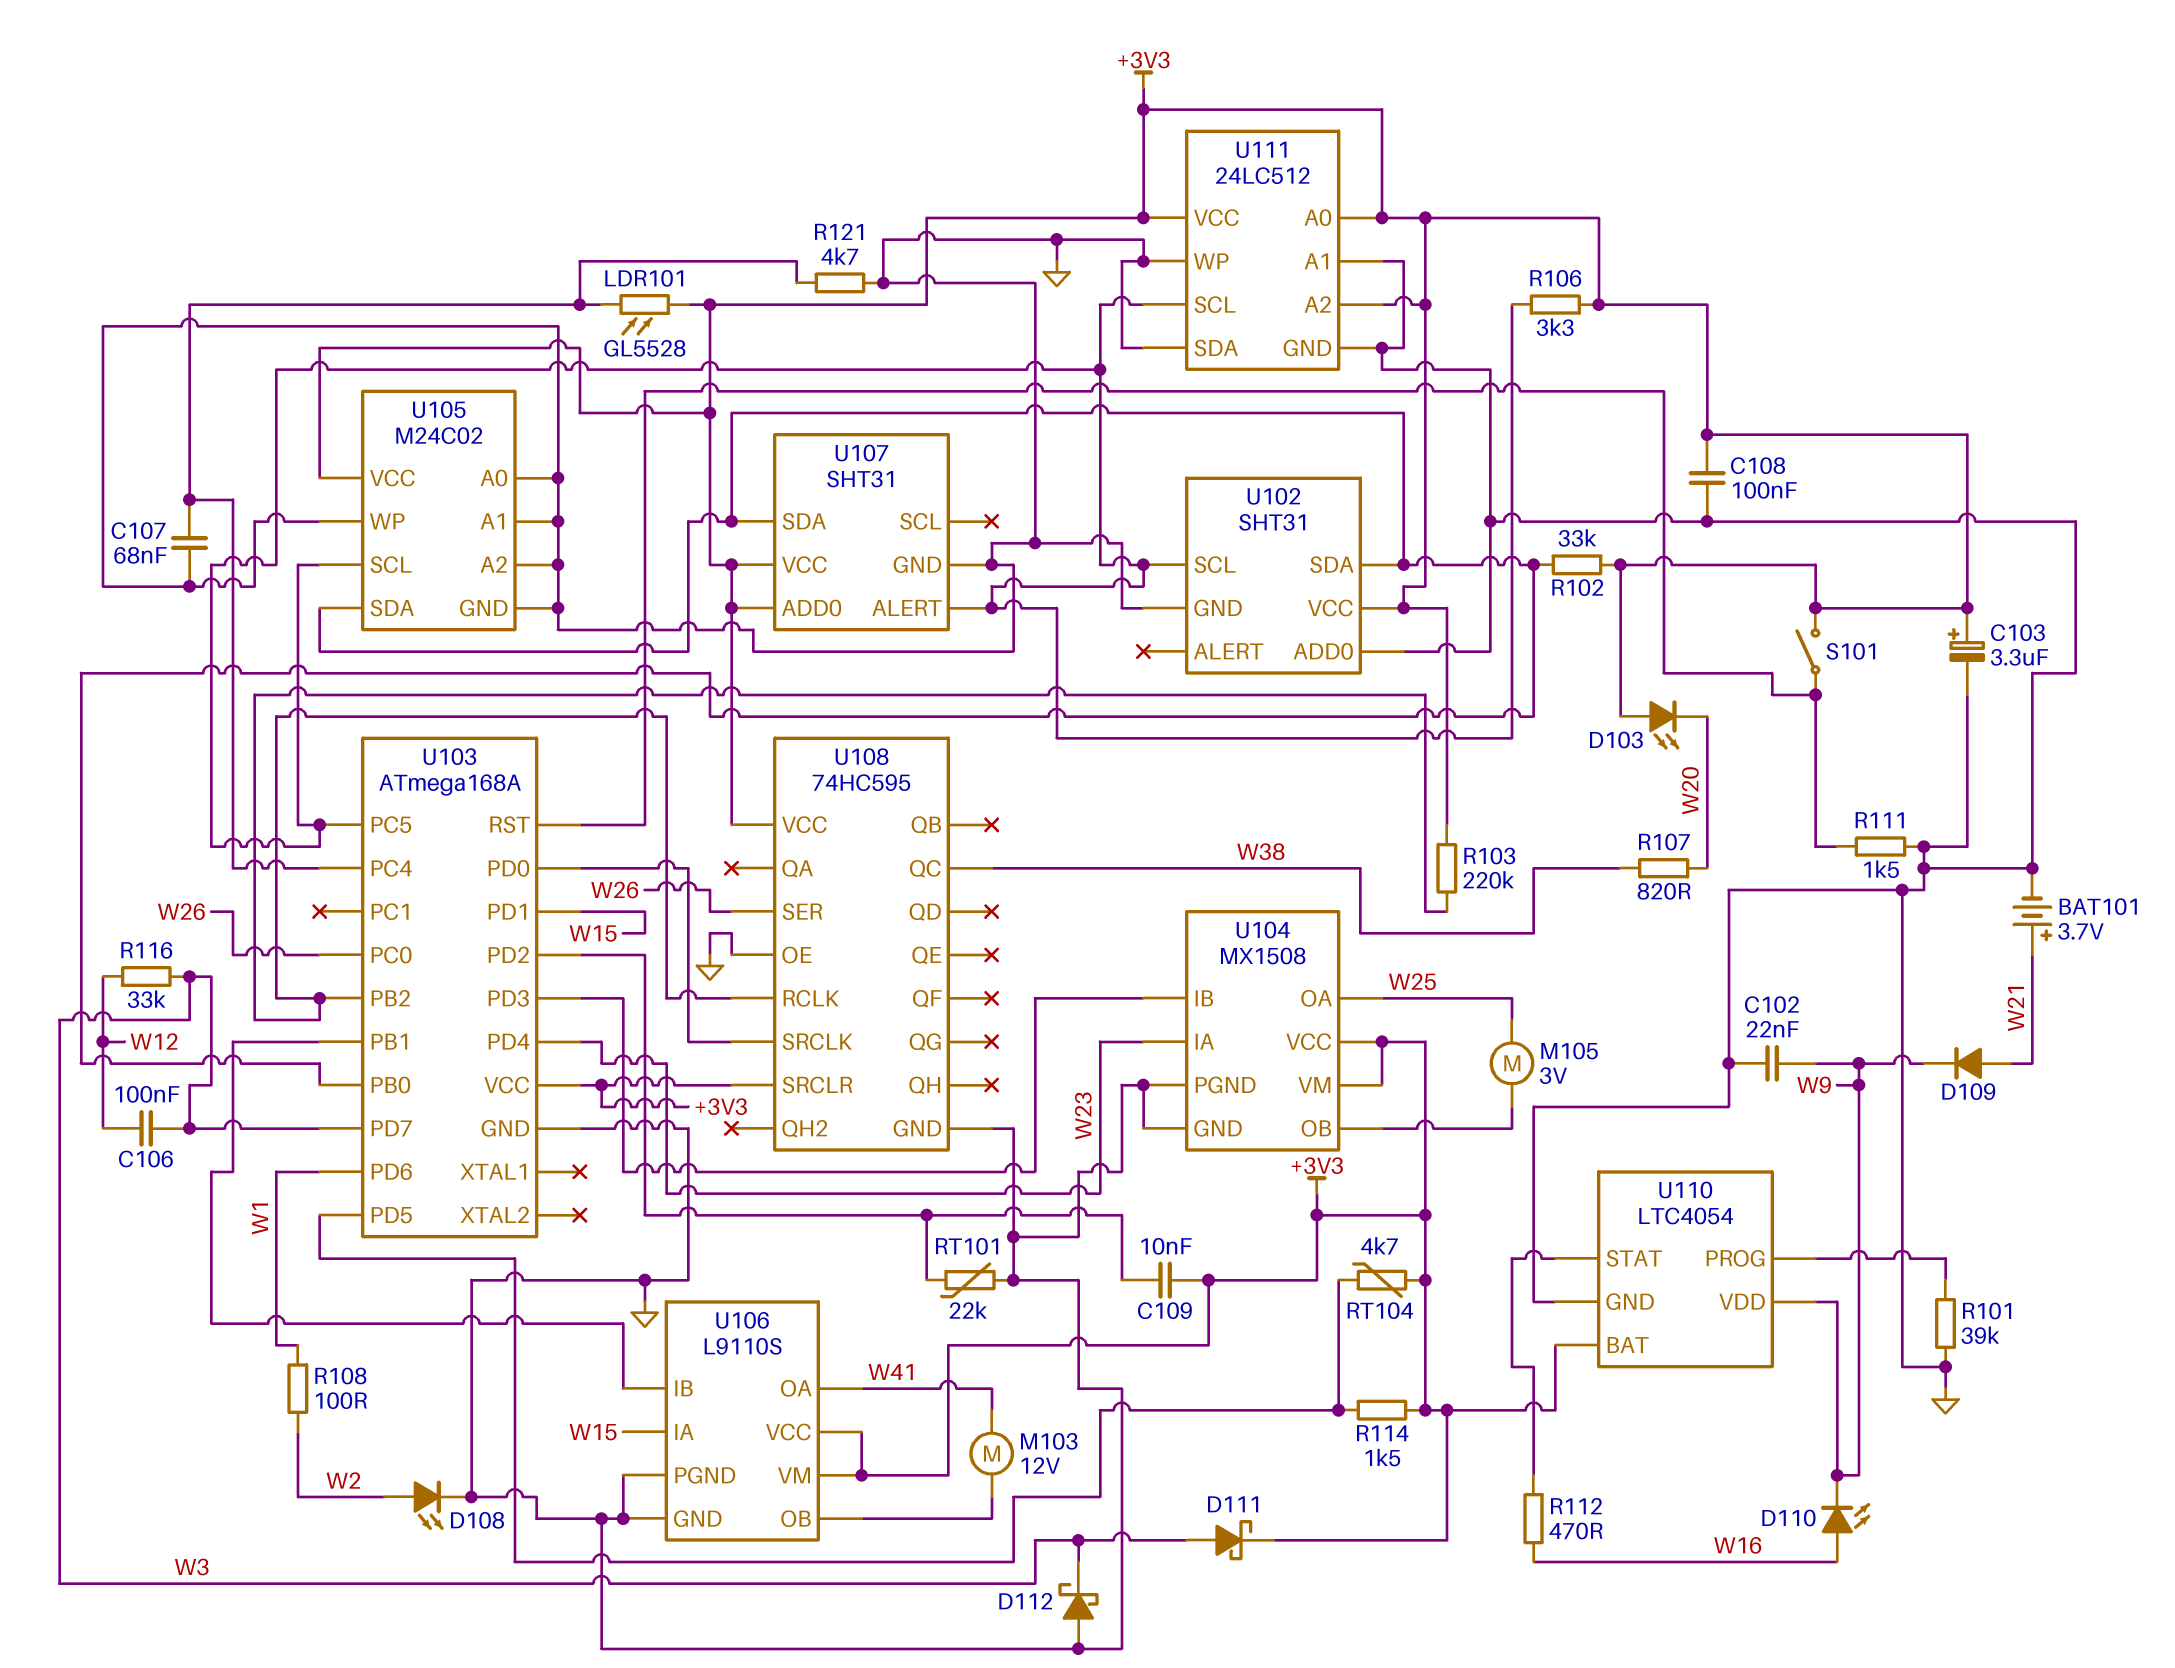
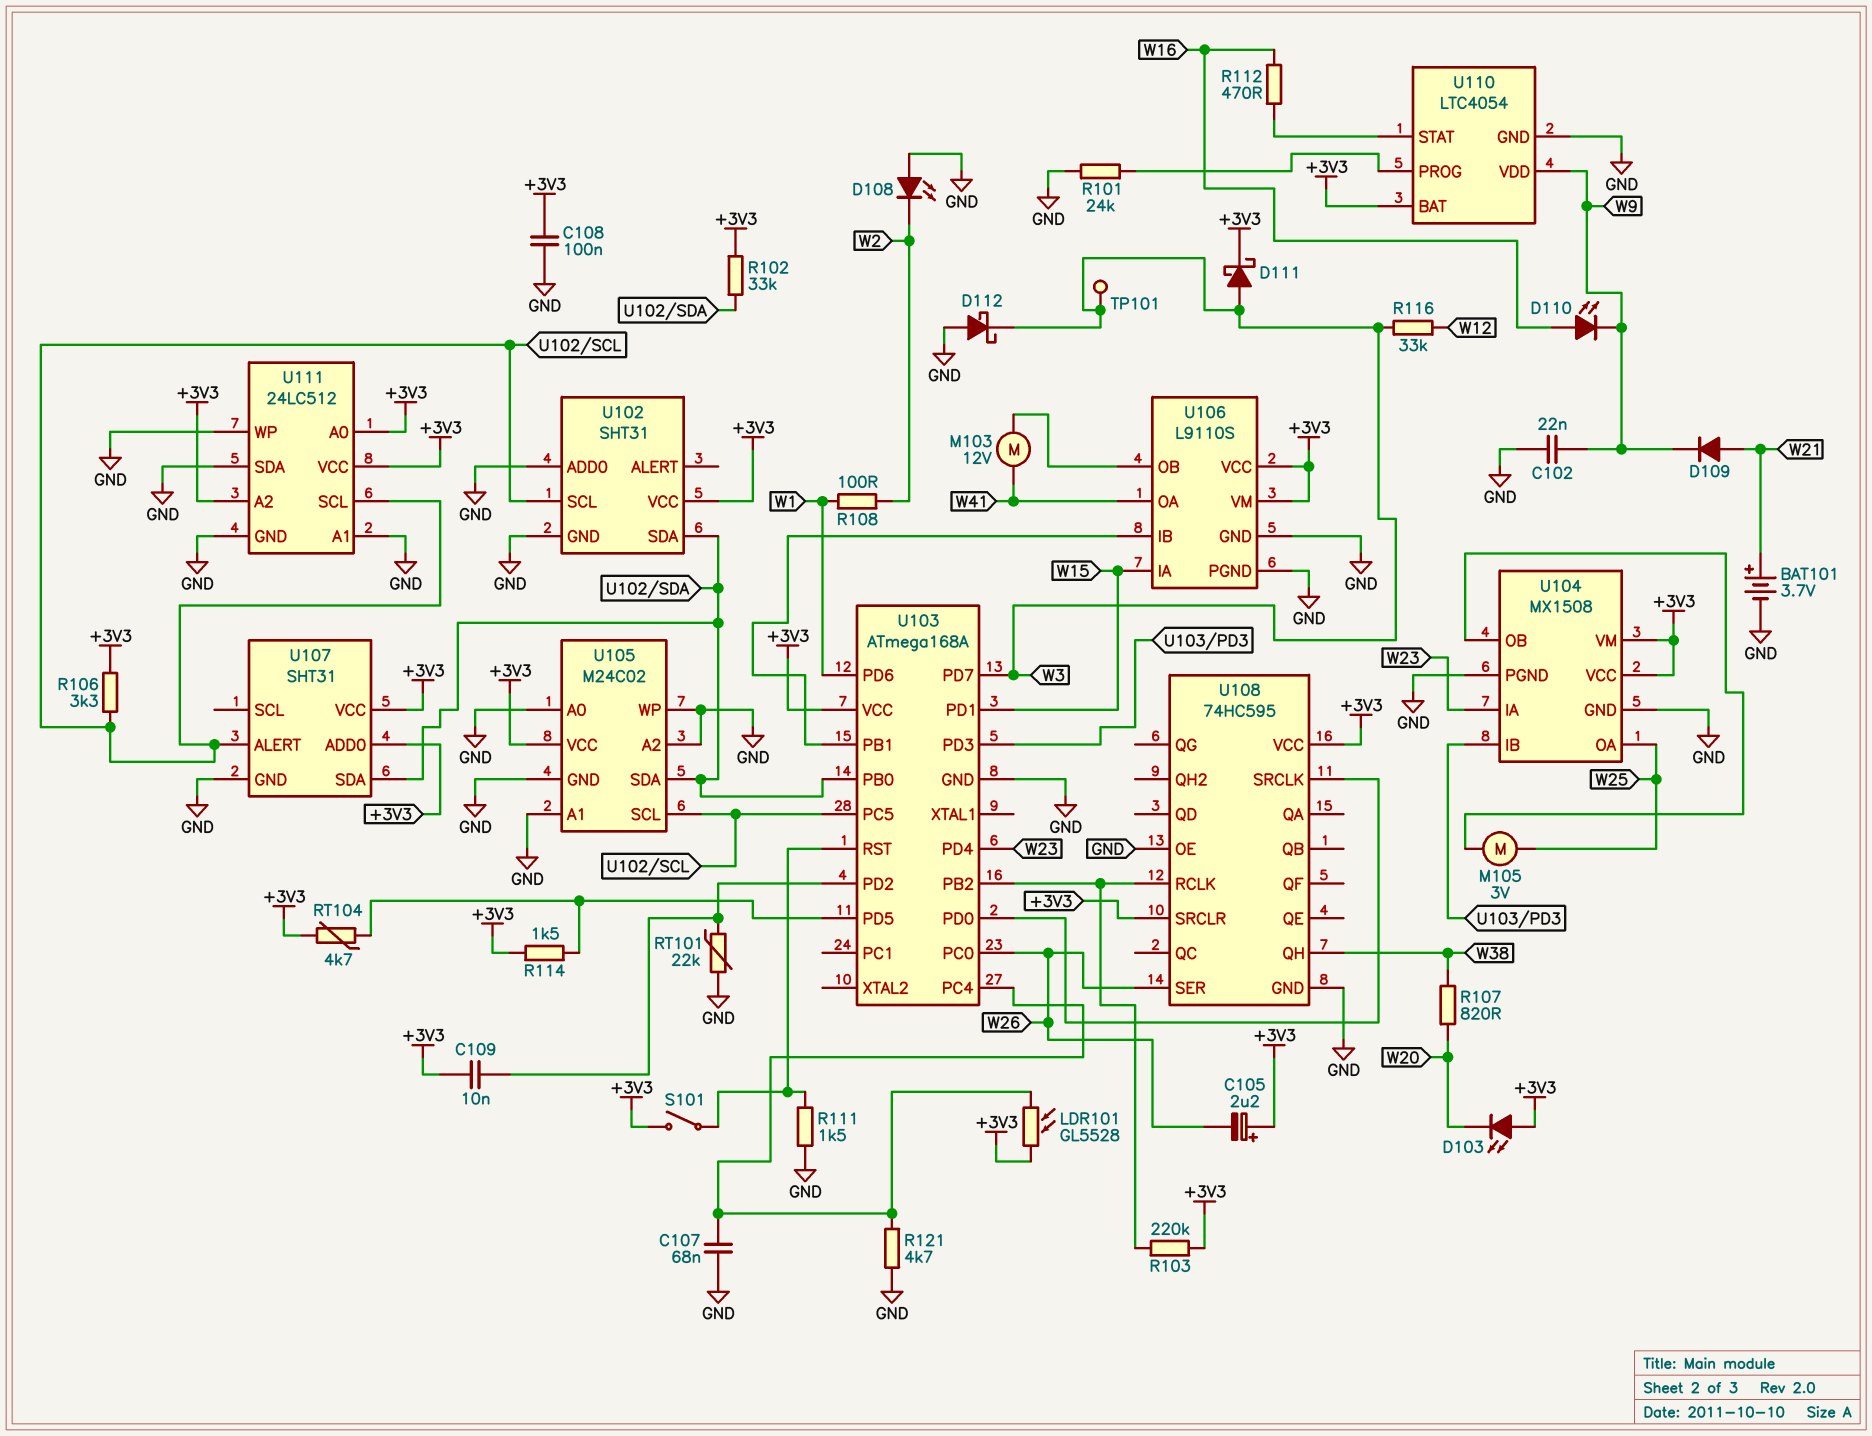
C103: 3.3uF (plus +3V3, minus GND) -> none
C105: none -> 2.2uF (plus +3V3, minus W26)
C106: 100nF (W3, W12) -> none
D108: LED (A W2, K GND) -> LED (A GND, K W2)
R101: 39k (GND, U110/PROG) -> 24k (GND, U110/PROG)
TP101: none -> test point (W3)
U108 pin QC: W38 -> none
U108 pin QH: none -> W38

